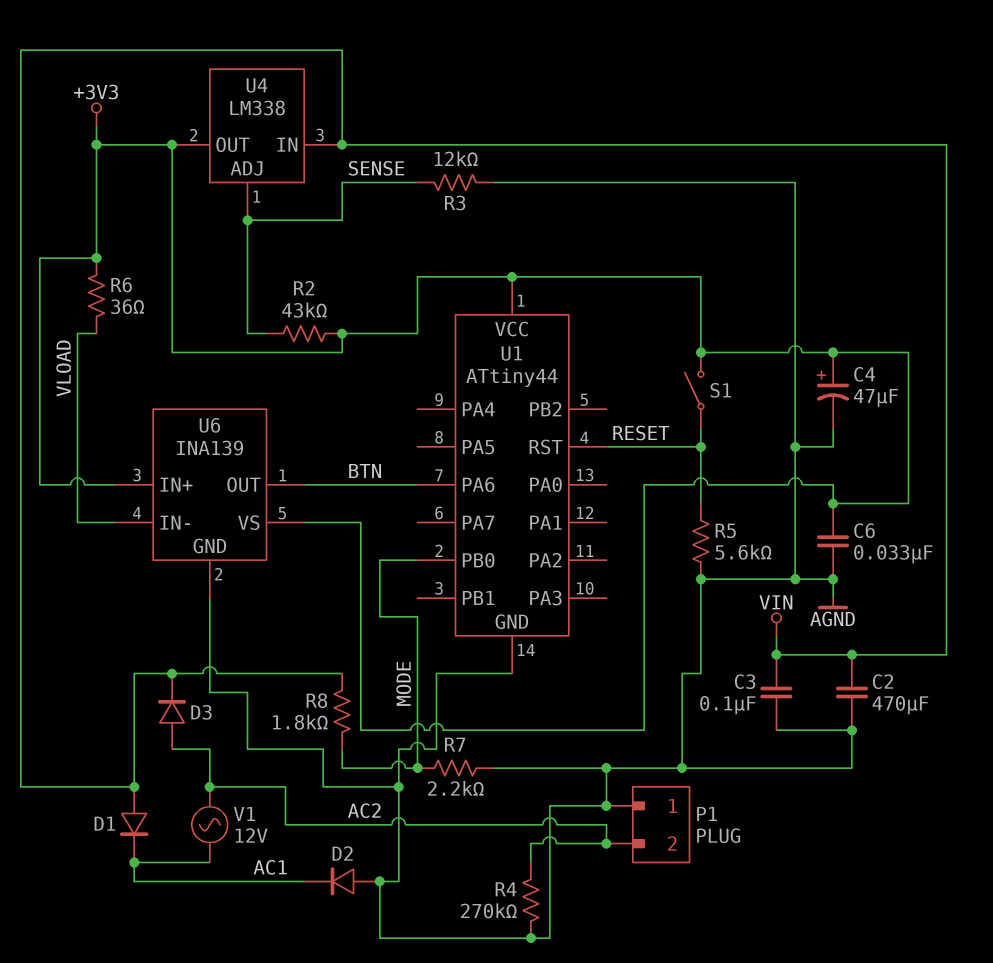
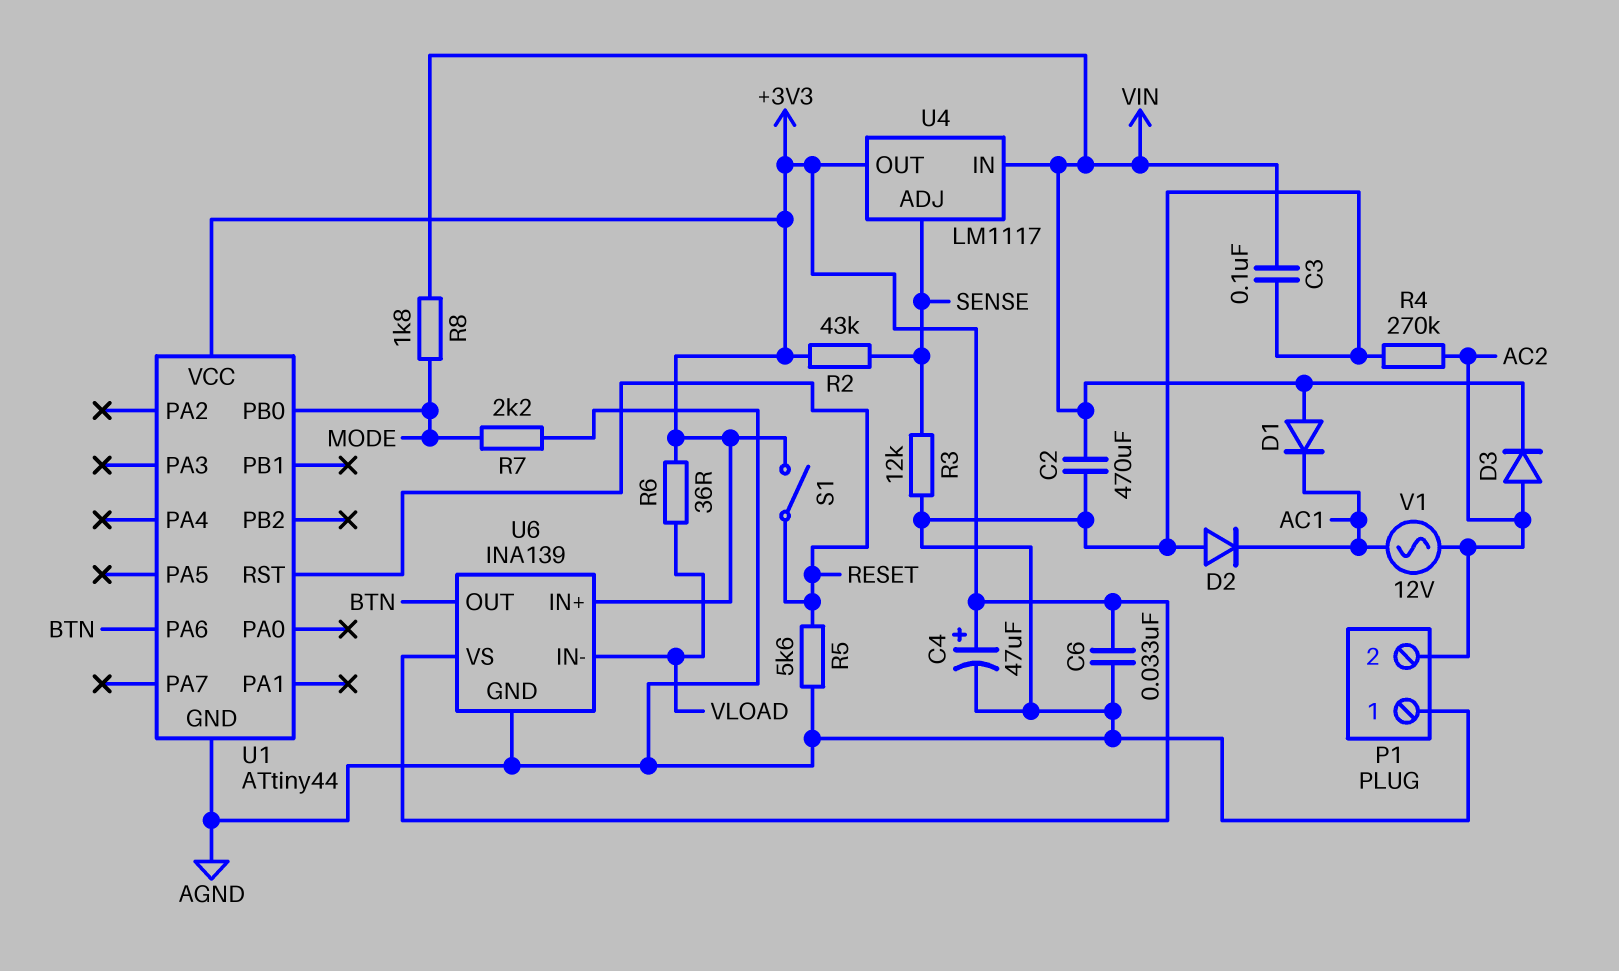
U4: LM338 -> LM1117

